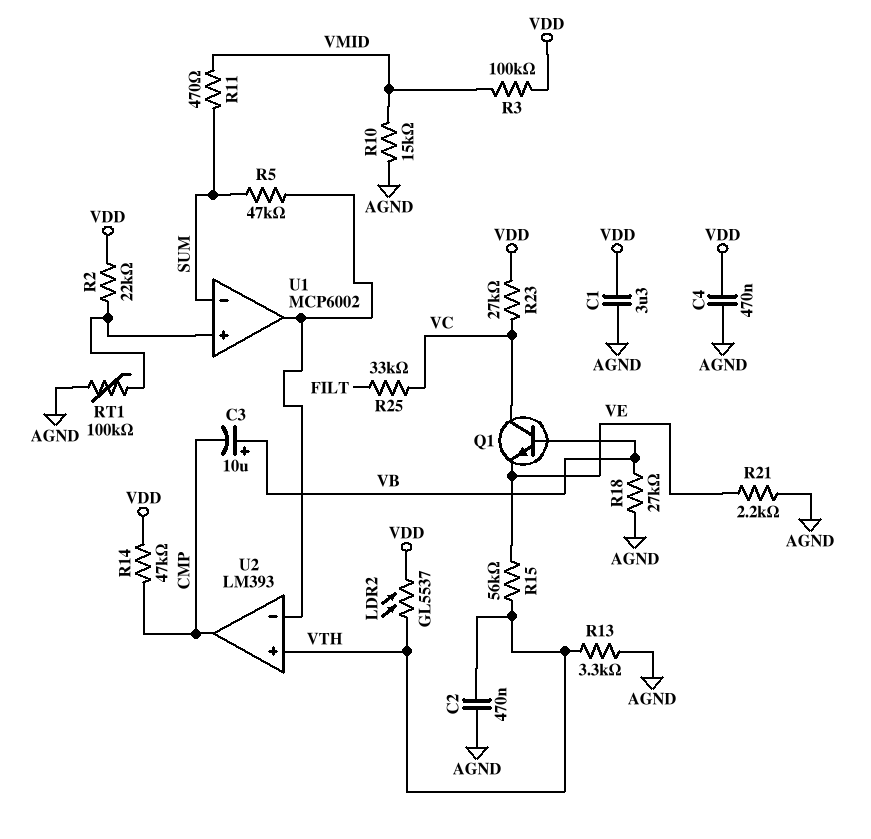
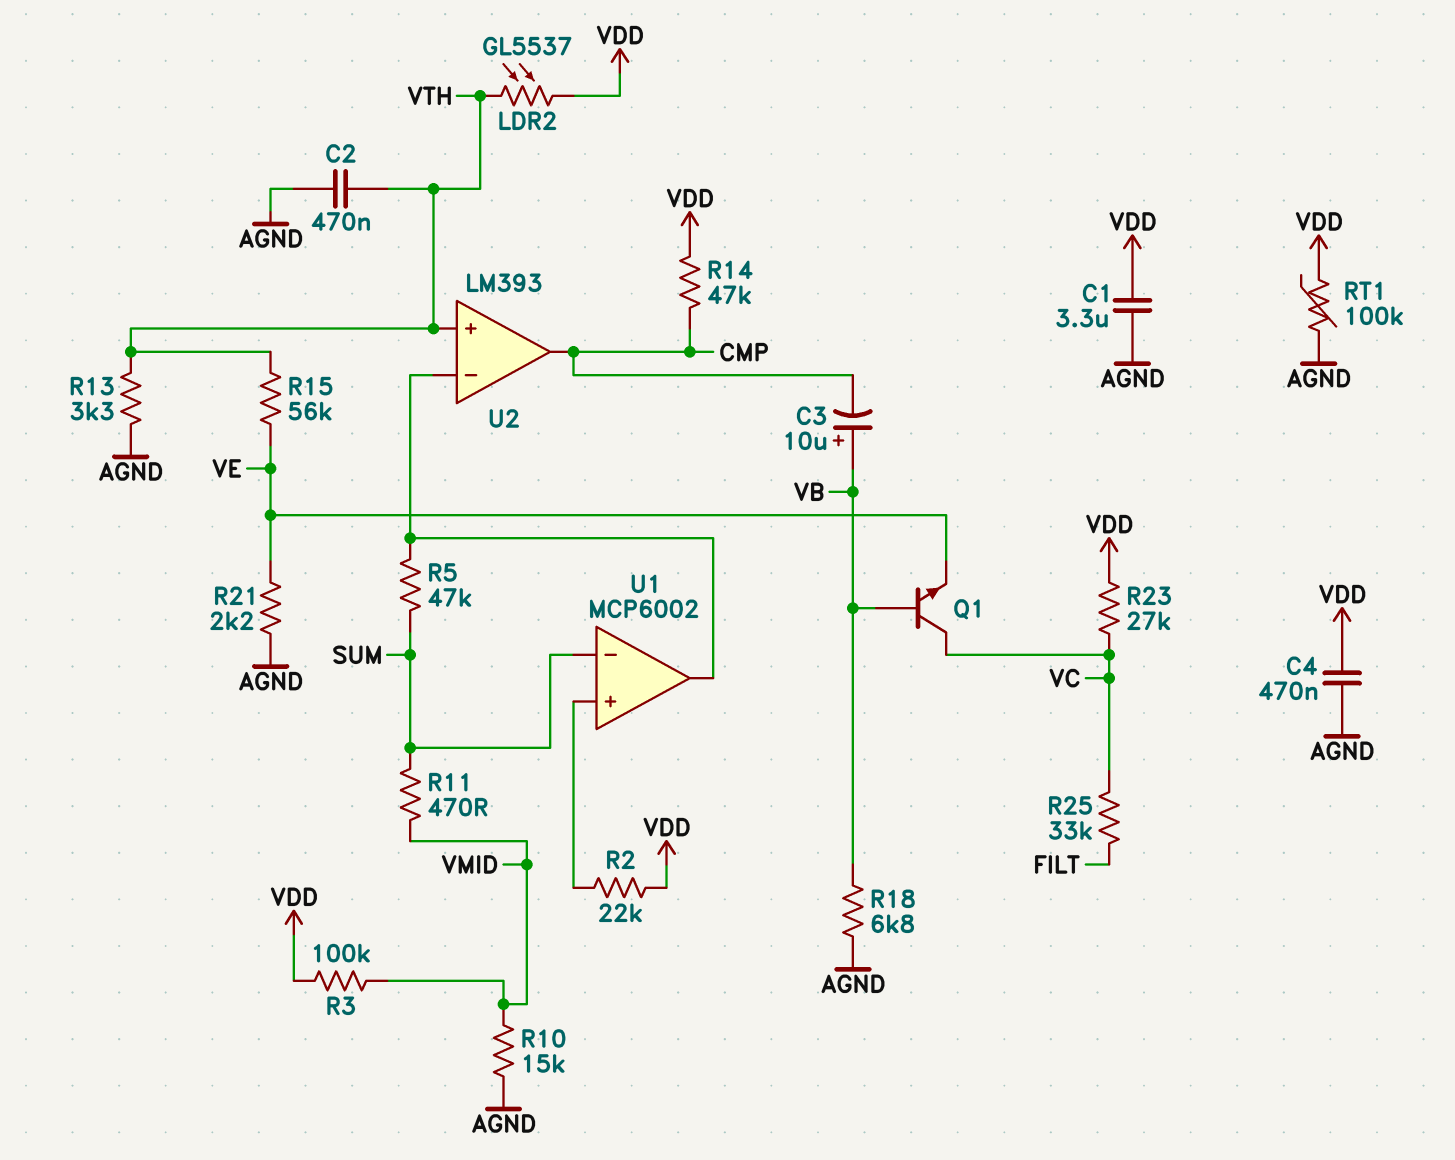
R18: 27k (AGND, VB) -> 6.8k (AGND, VB)
RT1: 100k (AGND, U1/in+) -> 100k (AGND, VDD)

